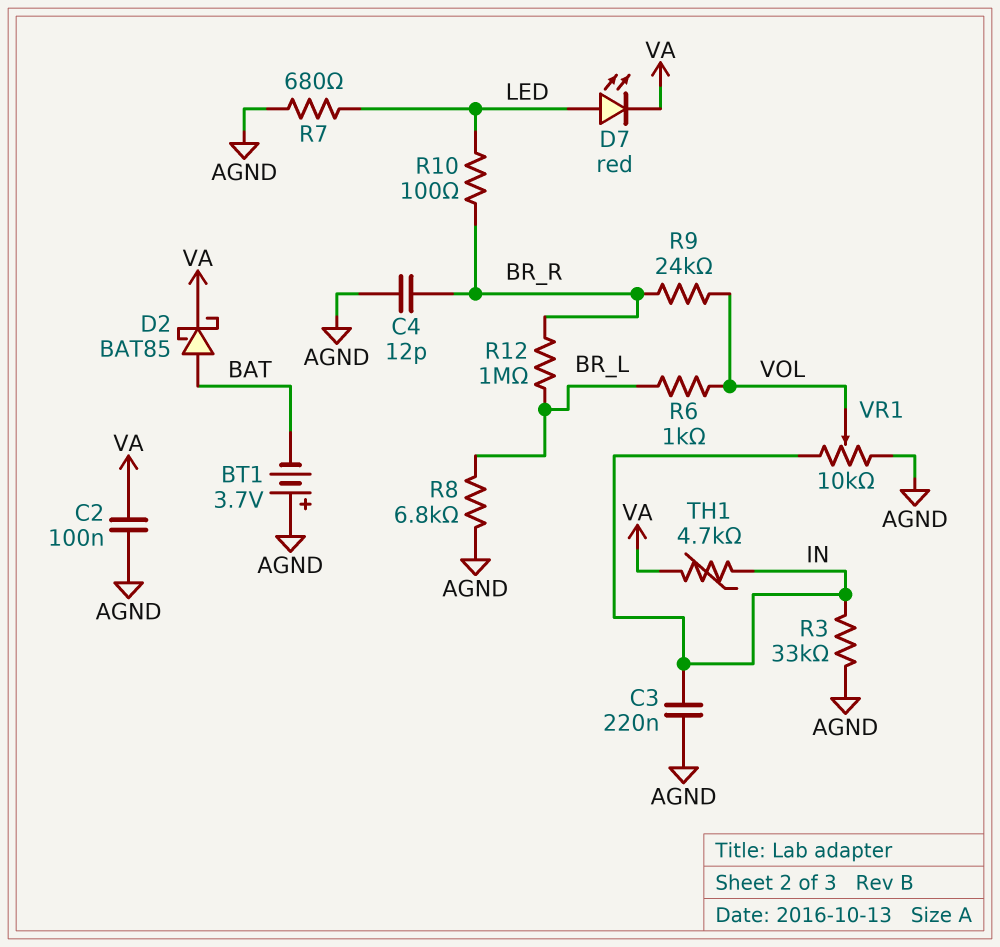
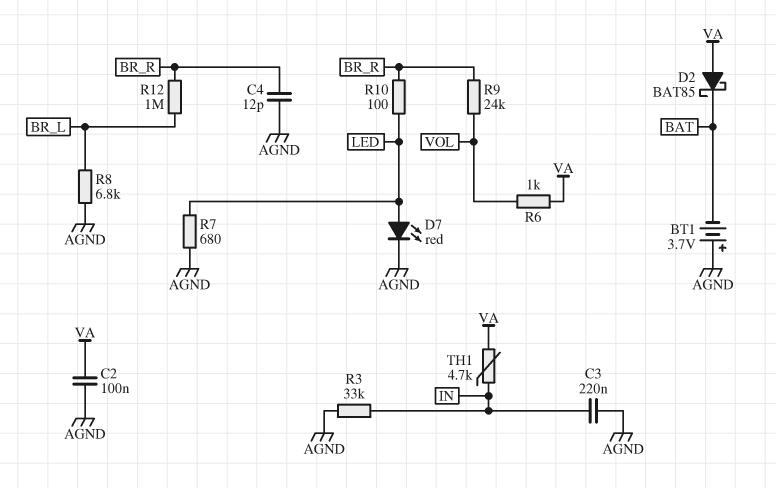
D2: schottky BAT85 (A BAT, K VA) -> schottky BAT85 (A VA, K BAT)
D7: LED red (A LED, K VA) -> LED red (A LED, K AGND)
R6: 1k (BR_L, VOL) -> 1k (VA, VOL)
VR1: 10k (AGND, IN, wiper VOL) -> none

